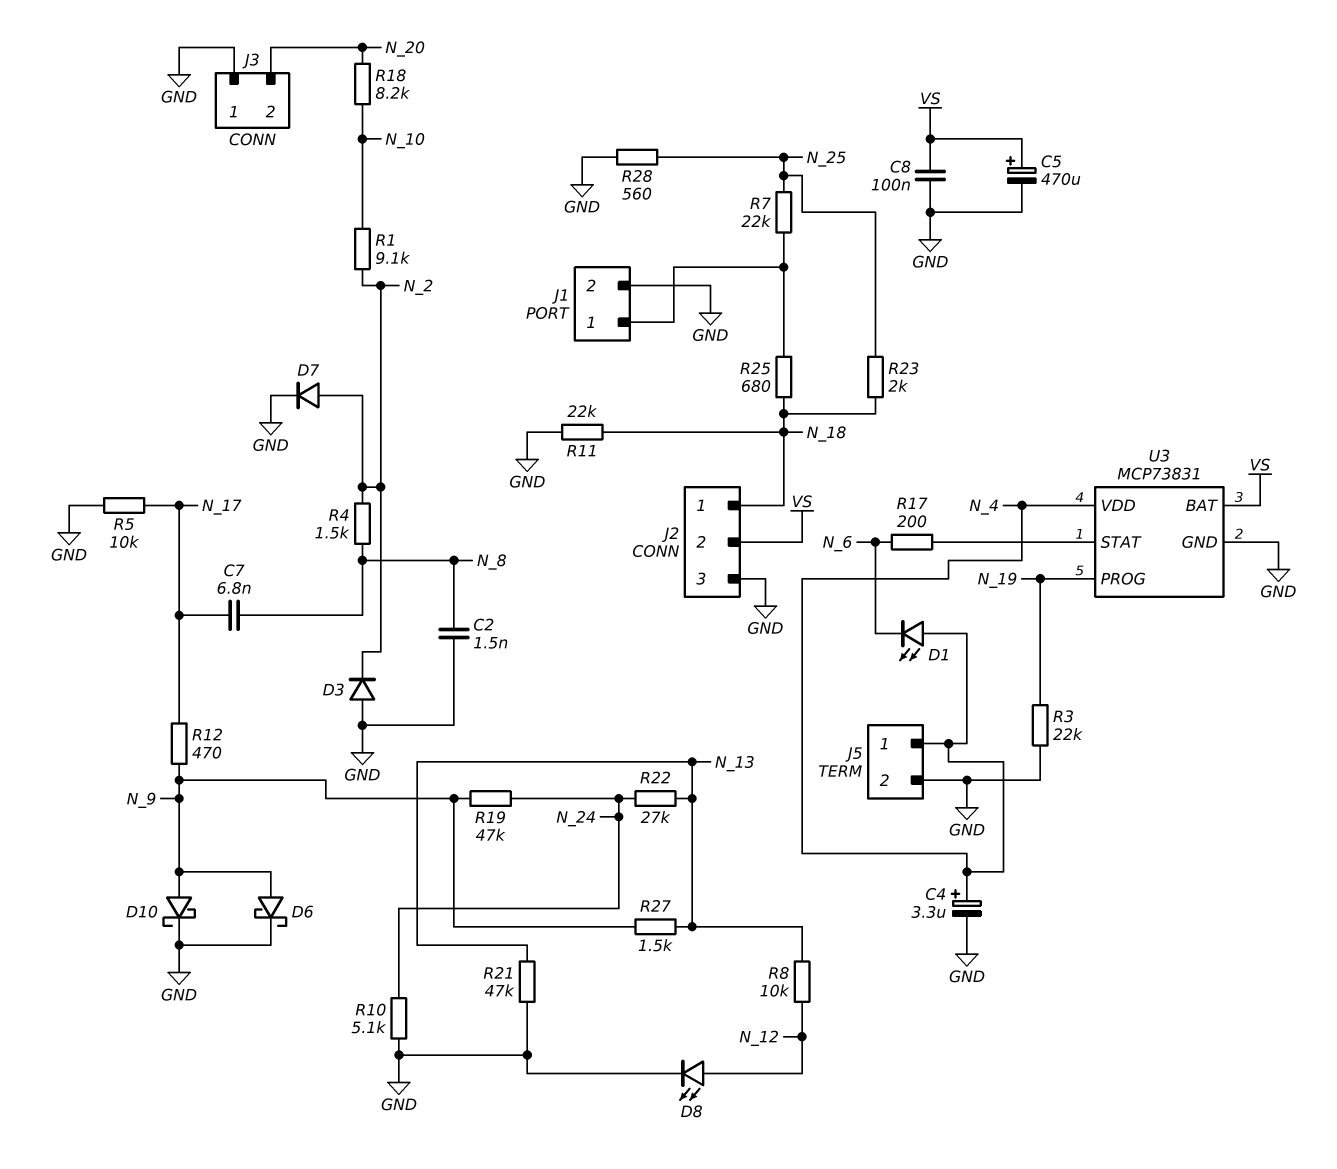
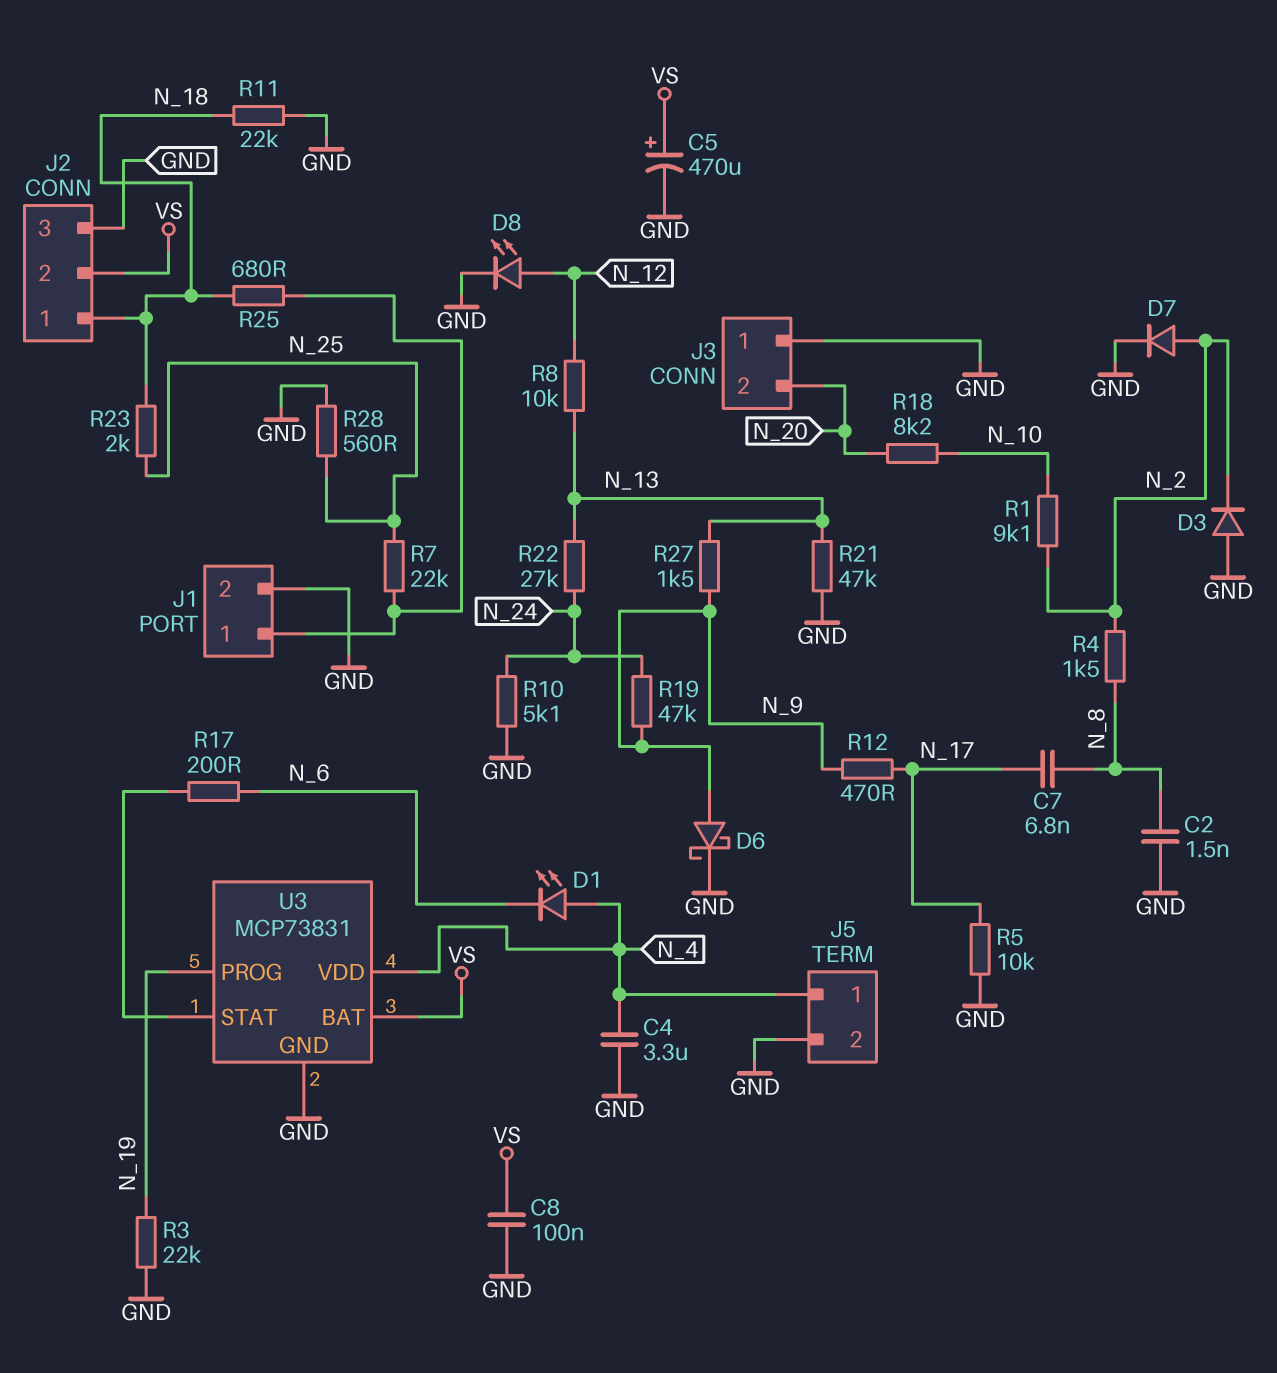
C4: 3.3uF (plus N_4, minus GND) -> 3.3uF (GND, N_4)
D10: schottky (A N_9, K GND) -> none

